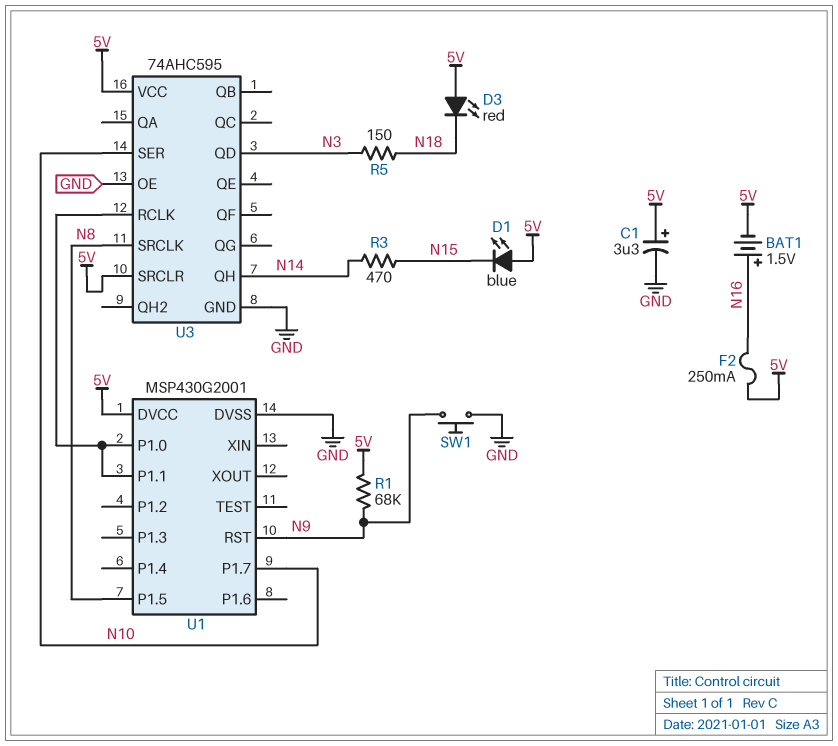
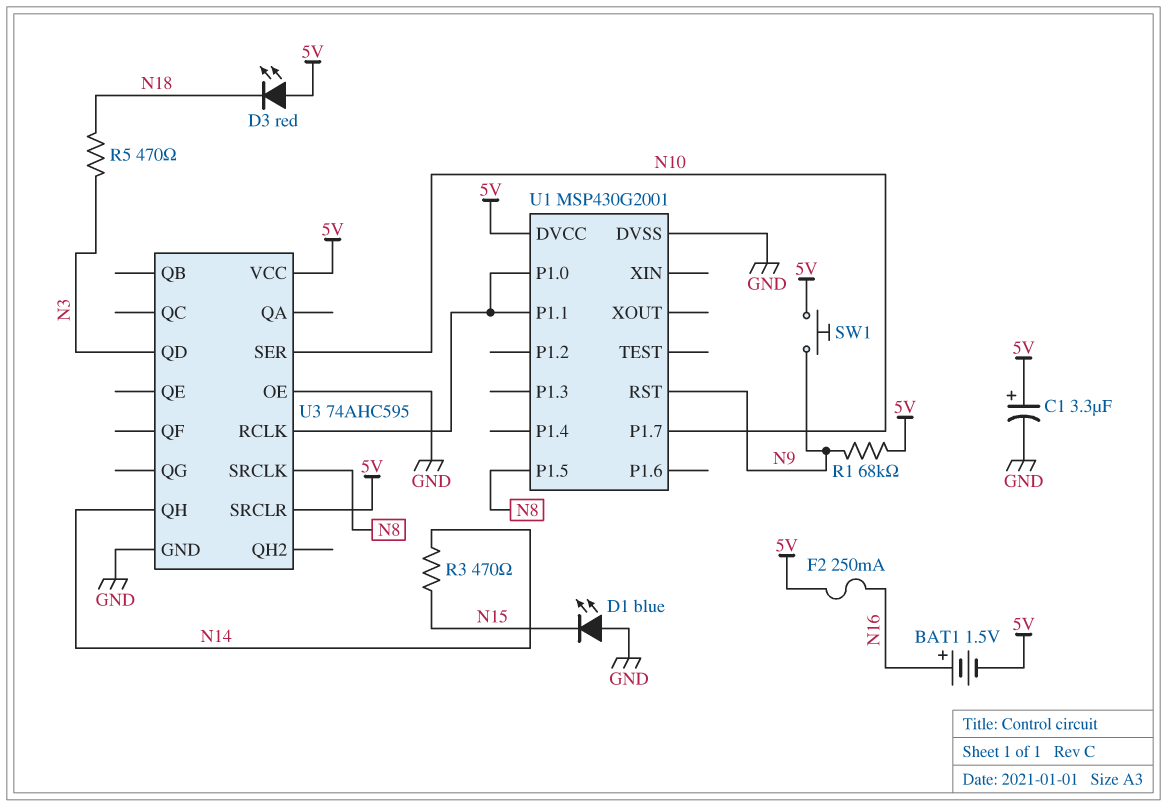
D1: LED blue (A 5V, K N15) -> LED blue (A GND, K N15)
R5: 150 (N3, N18) -> 470 (N3, N18)
SW1: button (GND, N9) -> button (5V, N9)

